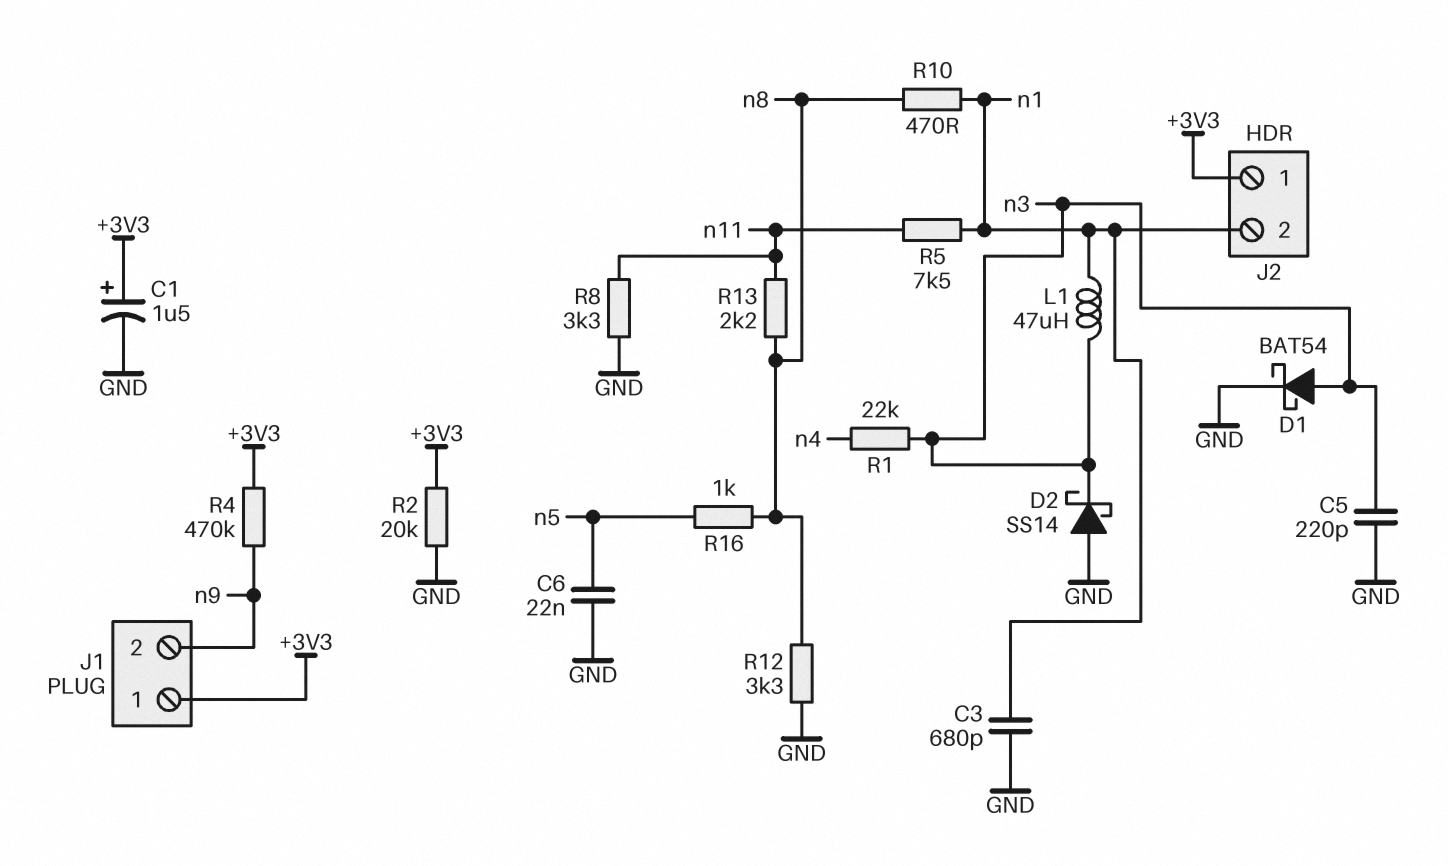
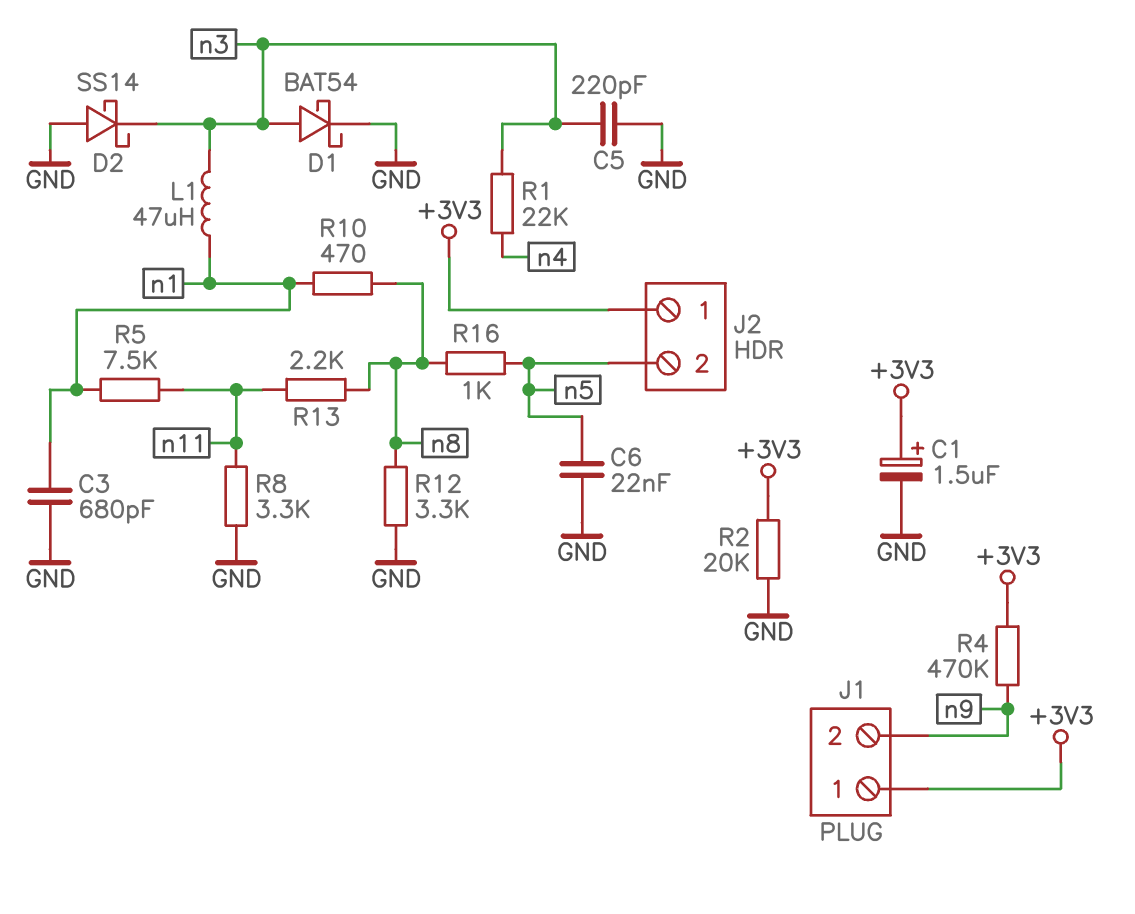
J2 pin 2: n1 -> n5

